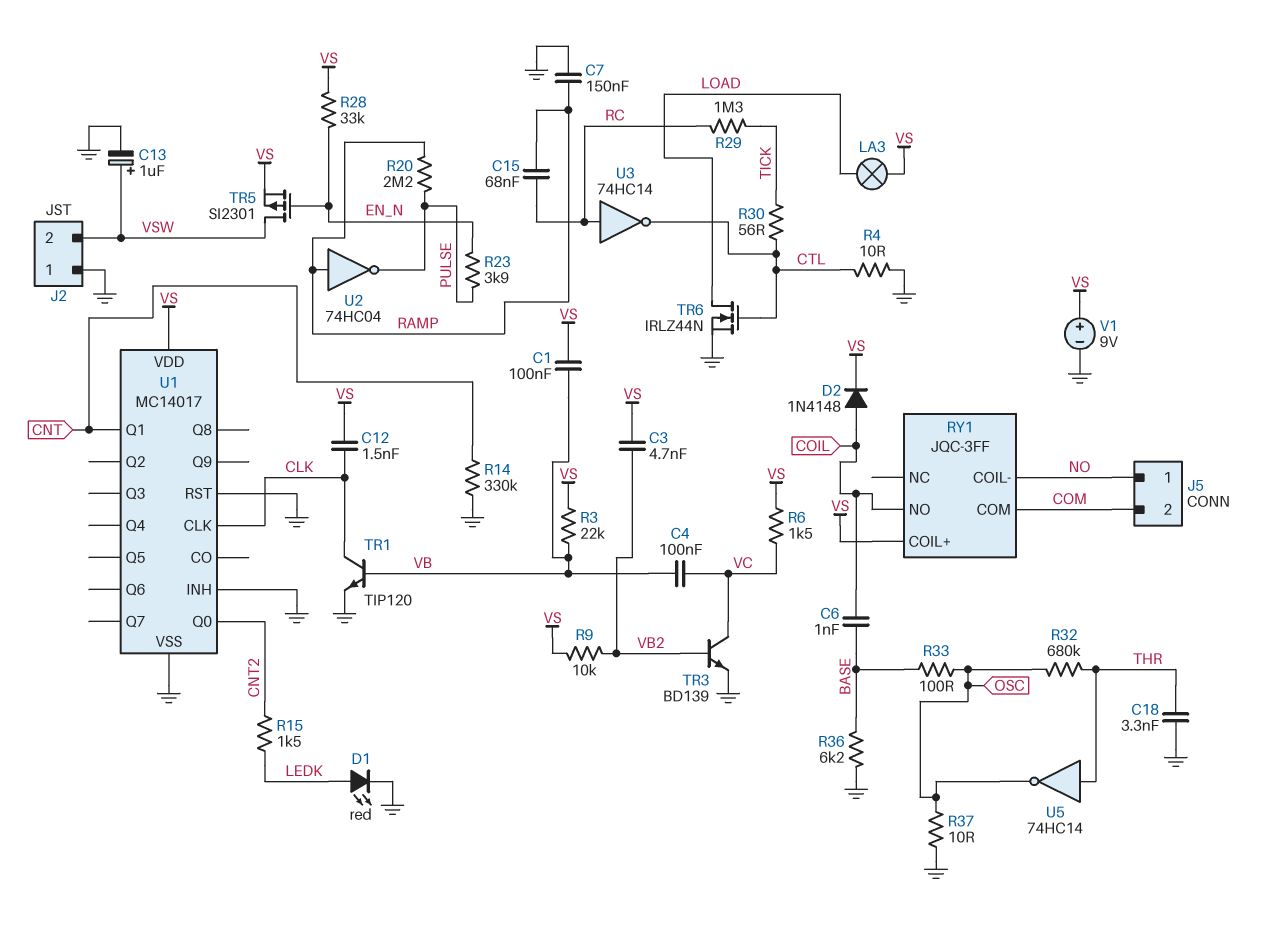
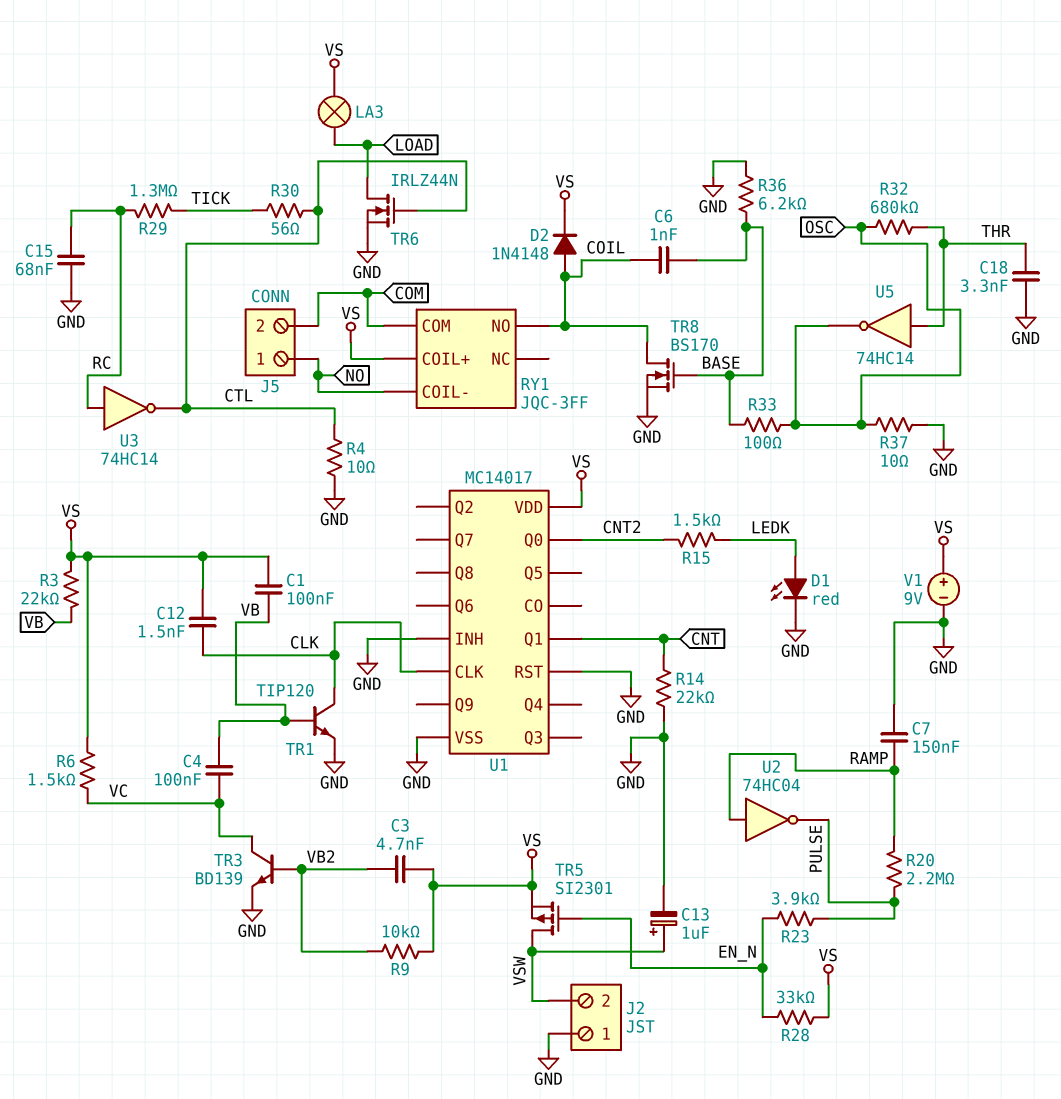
C15: 68nF (RAMP, RC) -> 68nF (GND, RC)
R14: 330k (CNT, GND) -> 22k (CNT, GND)
TR8: none -> NMOS BS170 (G BASE, D COIL, S GND)

